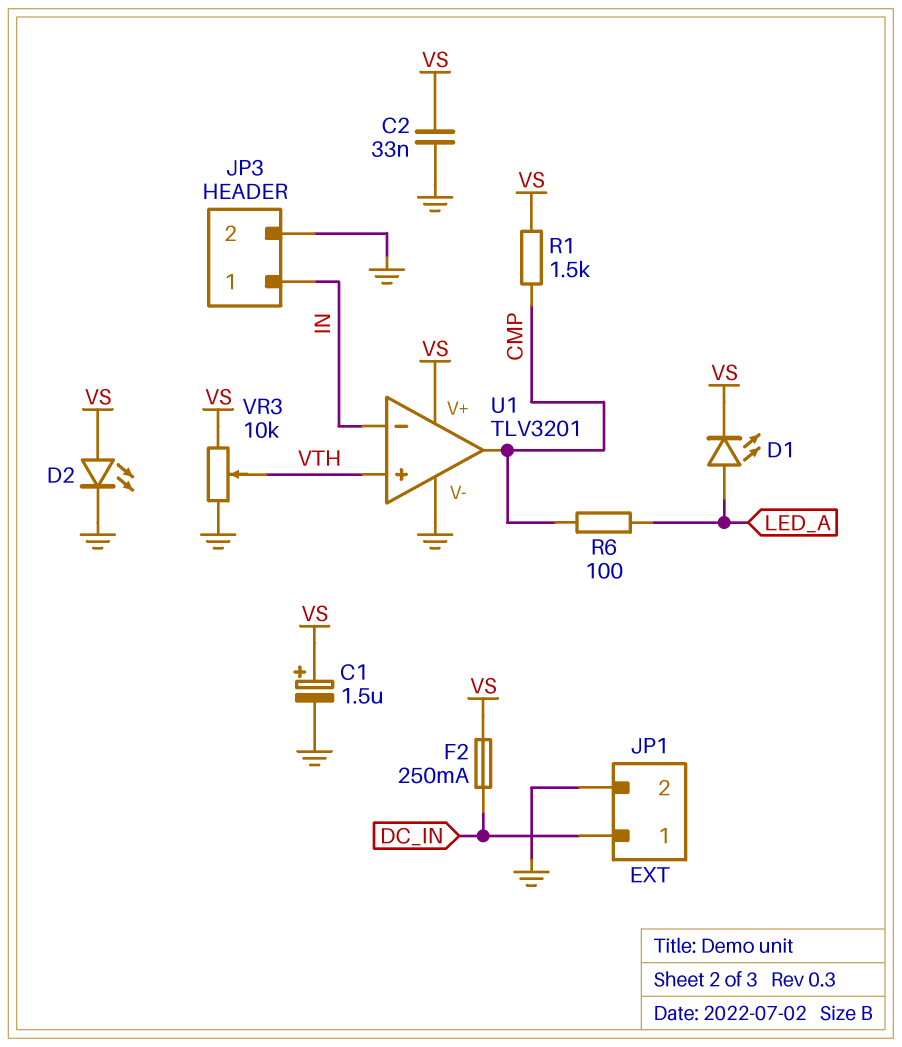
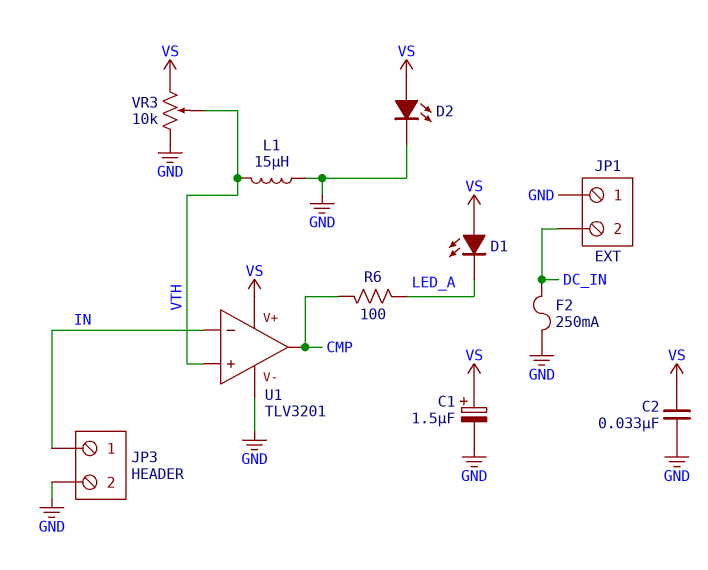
D1: LED (A LED_A, K VS) -> LED (A VS, K LED_A)
F2: 250mA (DC_IN, VS) -> 250mA (DC_IN, GND)
JP1 pin 1: DC_IN -> GND
JP1 pin 2: GND -> DC_IN
L1: none -> 15uH (GND, VTH)
R1: 1.5k (CMP, VS) -> none

